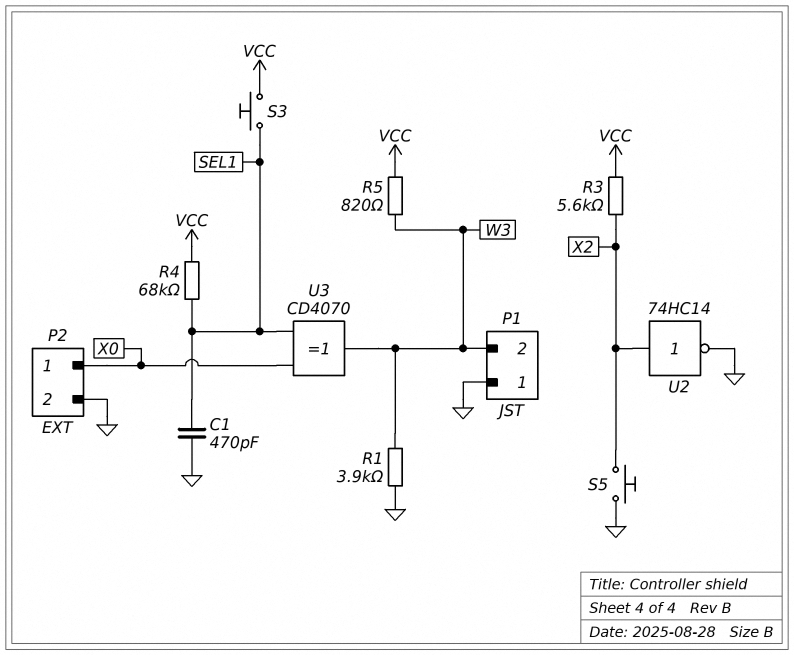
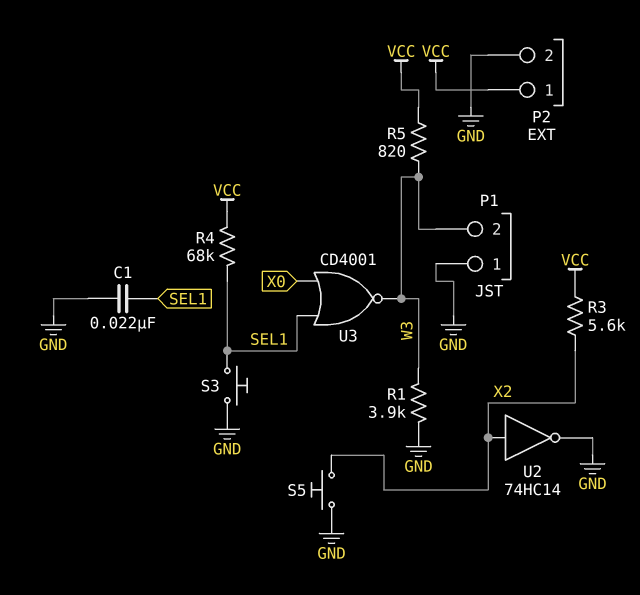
C1: 470pF (GND, SEL1) -> 22nF (GND, SEL1)
P2 pin 1: X0 -> VCC
S3: button (SEL1, VCC) -> button (GND, SEL1)
U3: XOR CD4070 (in SEL1, in X0, out W3) -> NOR CD4001 (in SEL1, in X0, out W3)

